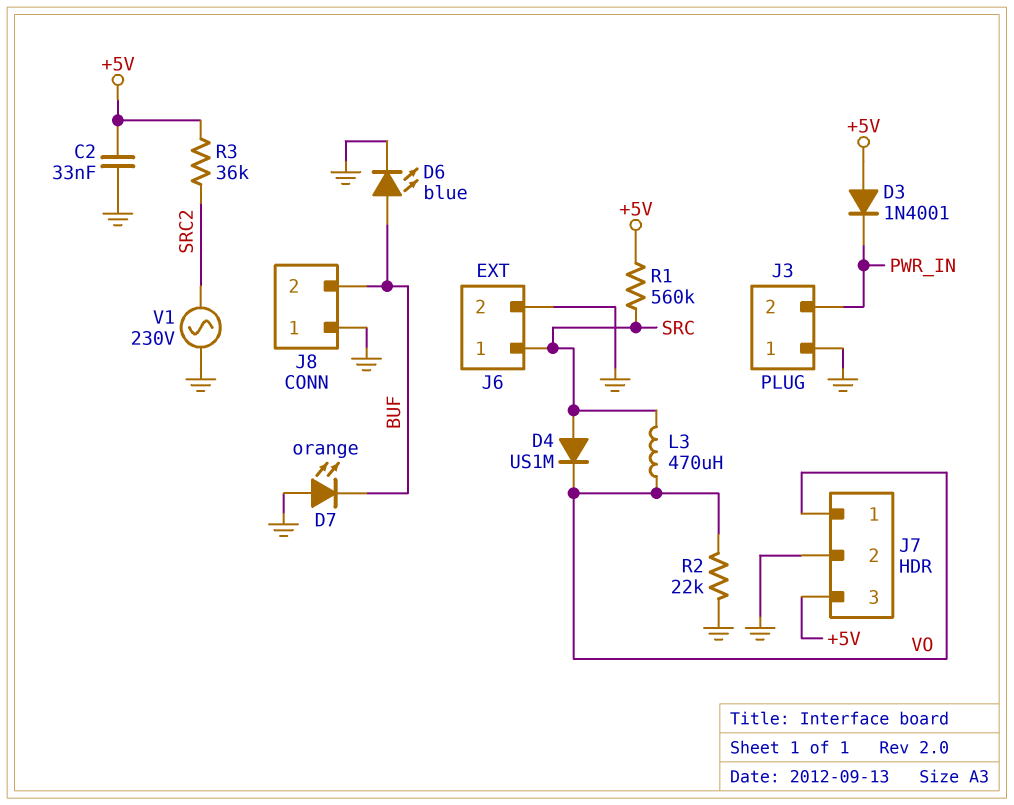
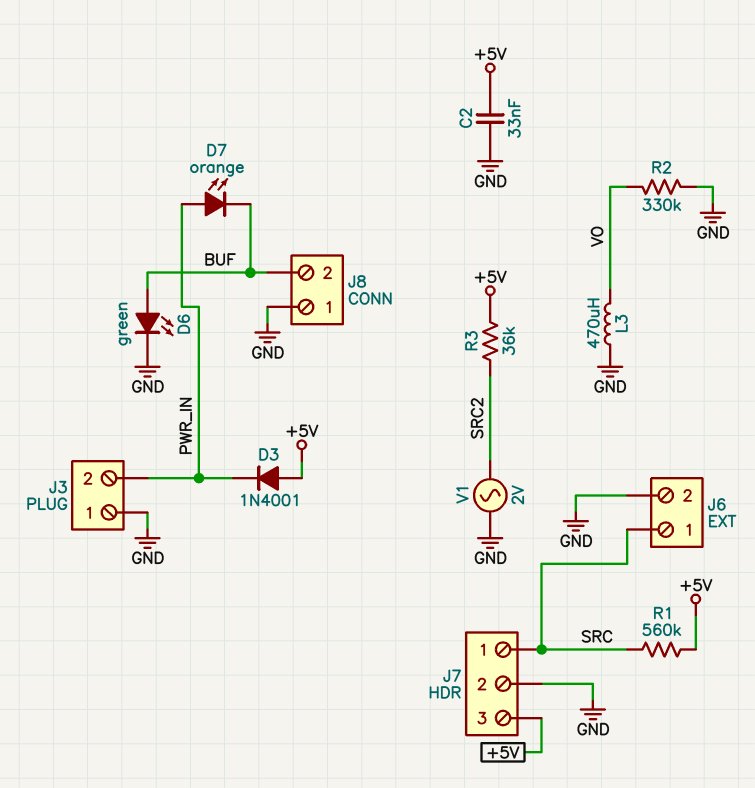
D4: diode US1M (A SRC, K VO) -> none
D6: LED blue (A BUF, K GND) -> LED green (A BUF, K GND)
D7: LED orange (A GND, K BUF) -> LED orange (A PWR_IN, K BUF)
J7 pin 1: VO -> SRC
L3: 470uH (SRC, VO) -> 470uH (GND, VO)
R2: 22k (GND, VO) -> 330k (GND, VO)
V1: AC 230V (GND, SRC2) -> AC 2V (GND, SRC2)

